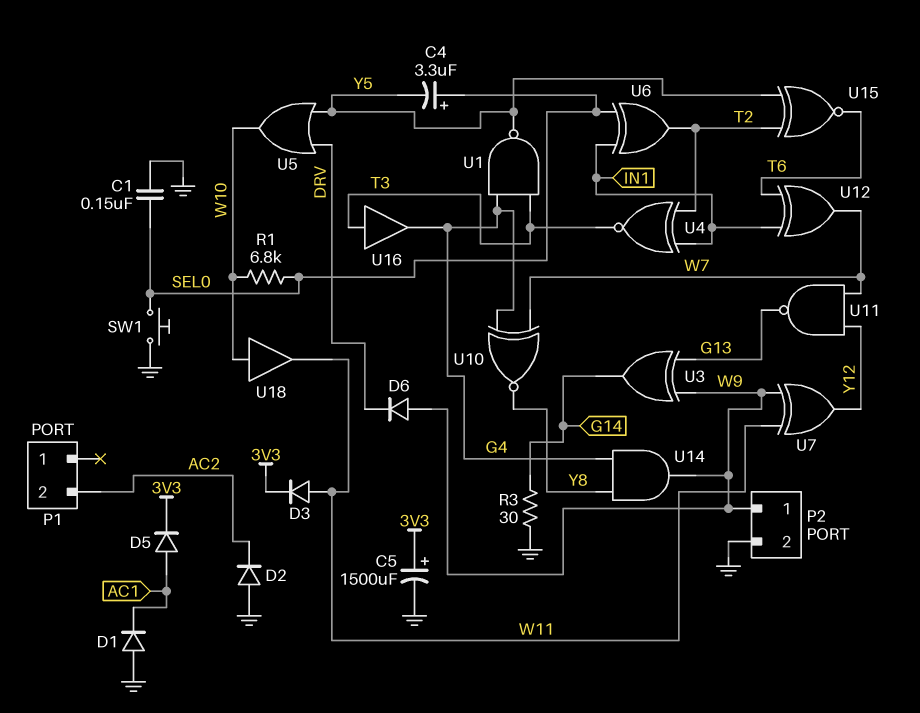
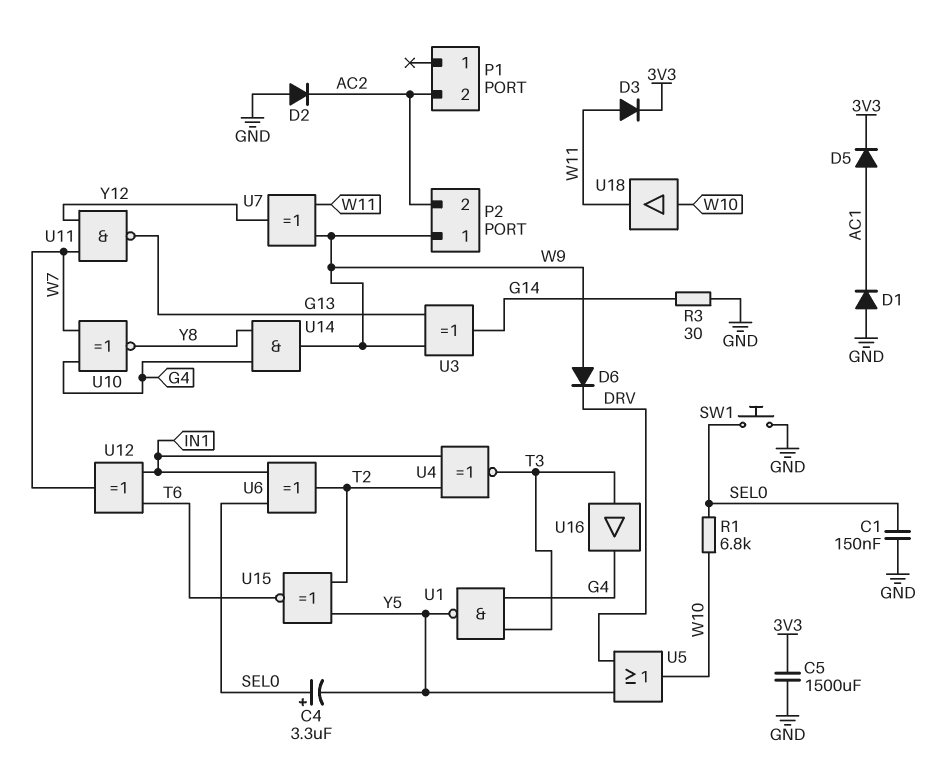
C5: 1500uF (plus 3V3, minus GND) -> 1500uF (3V3, GND)
P2 pin 2: GND -> AC2

